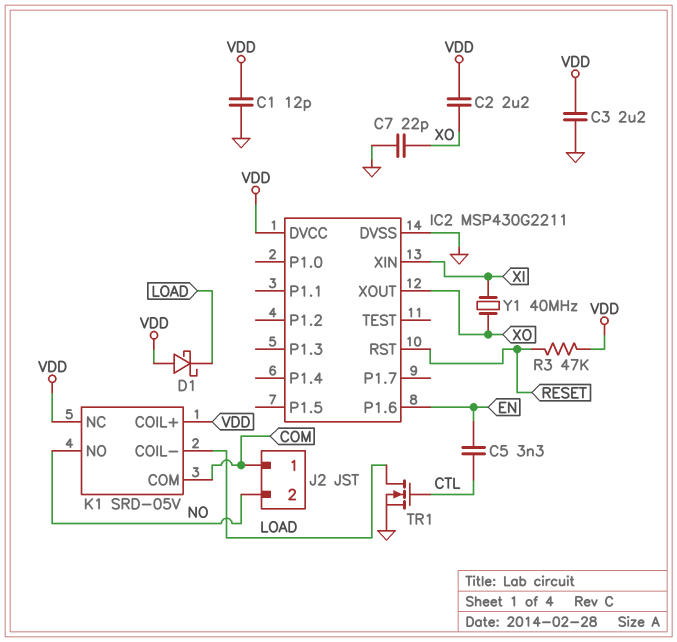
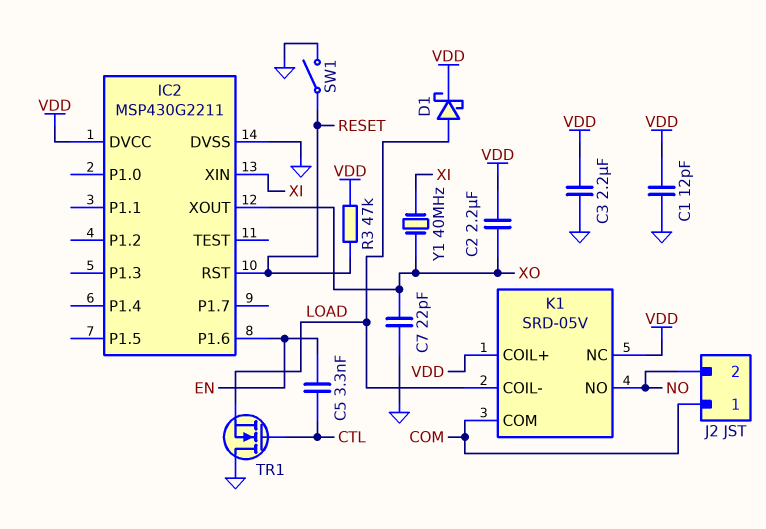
D1: schottky (A VDD, K LOAD) -> schottky (A LOAD, K VDD)
SW1: none -> switch (GND, RESET)
TR1: NMOS (G CTL, D LOAD, S GND) -> NMOS (G CTL, D GND, S LOAD)

